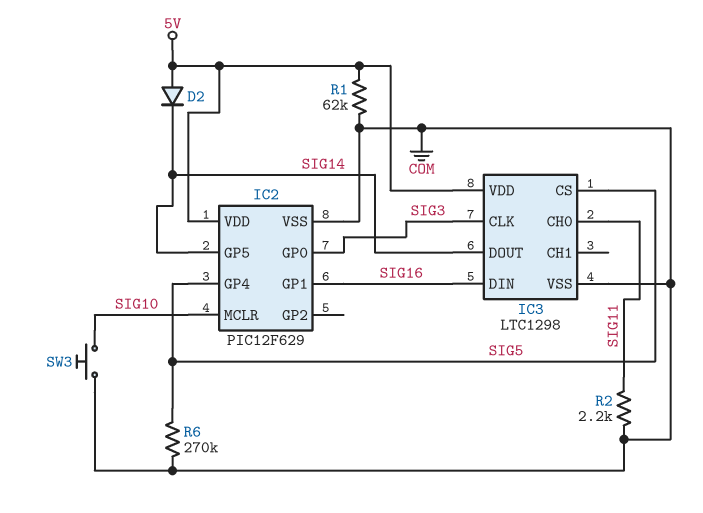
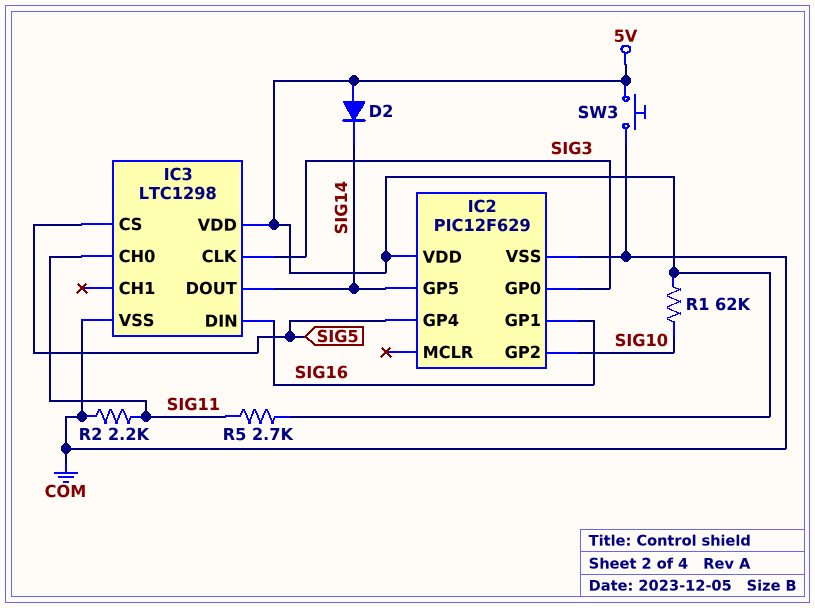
IC2 pin GP2: none -> SIG10
IC2 pin MCLR: SIG10 -> none
R1: 62k (5V, COM) -> 62k (5V, SIG10)
R5: none -> 2.7k (5V, SIG11)
R6: 270k (COM, SIG5) -> none
SW3: button (COM, SIG10) -> button (5V, COM)

